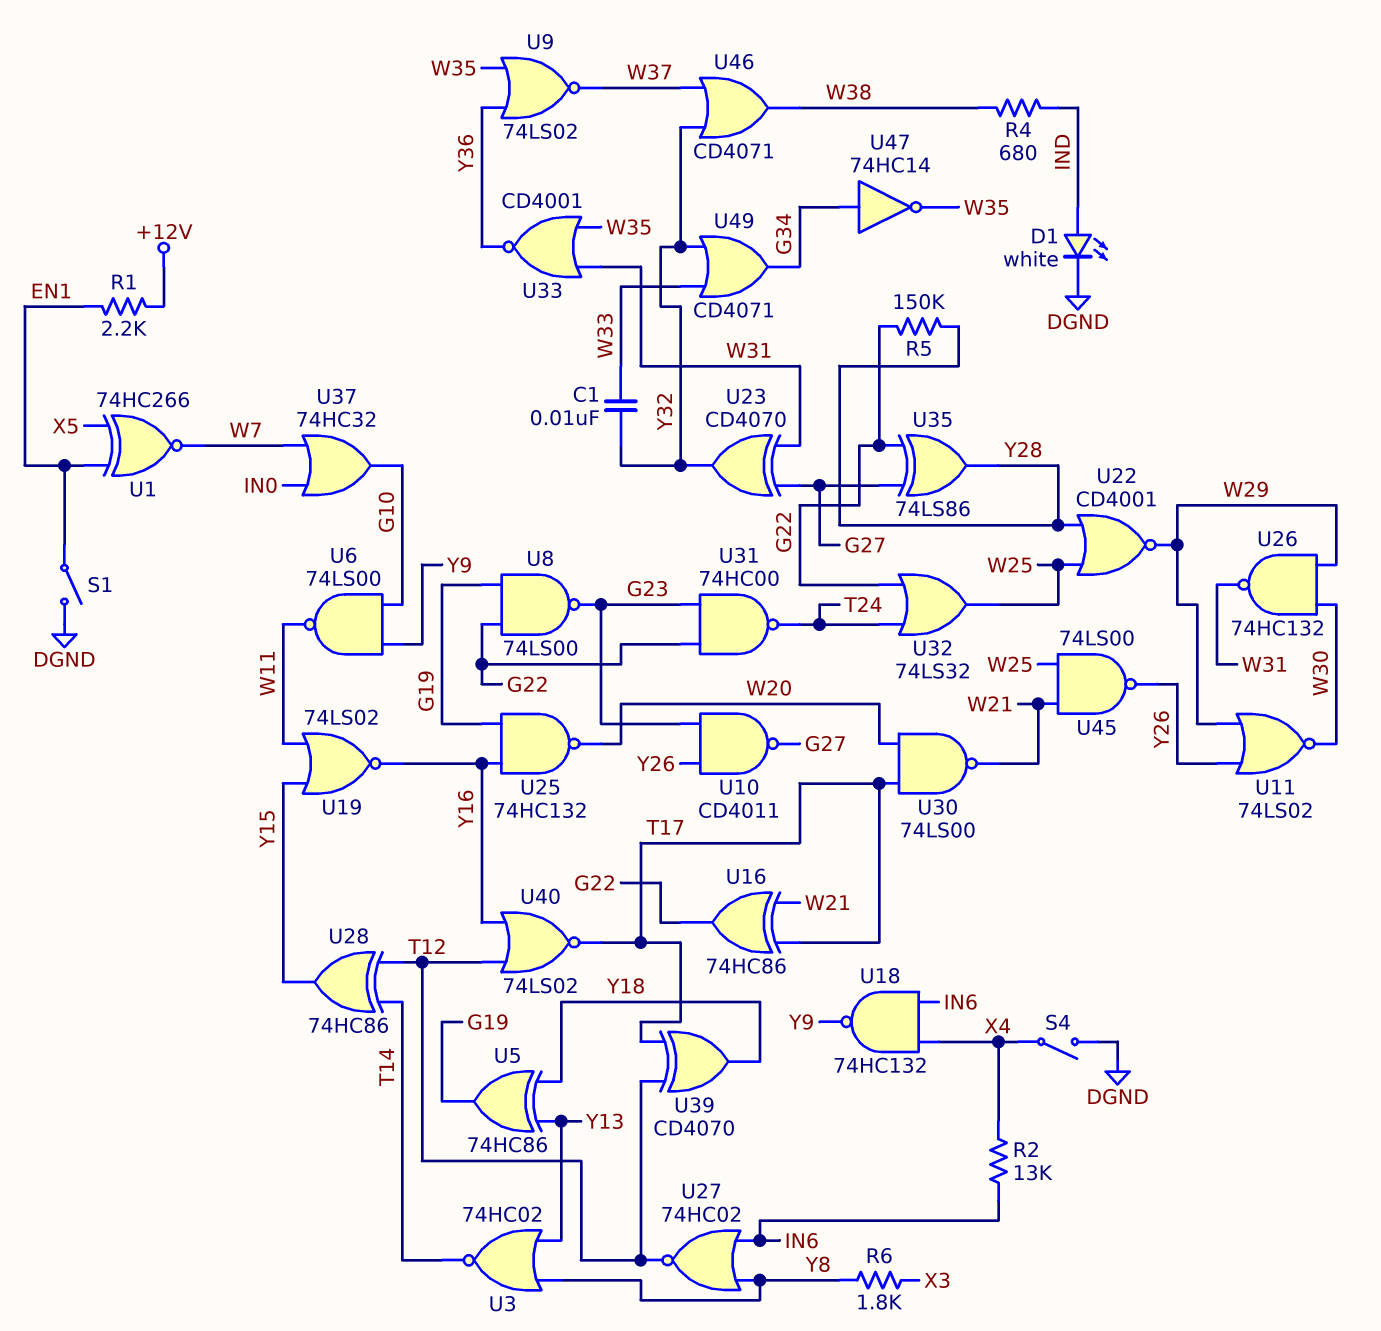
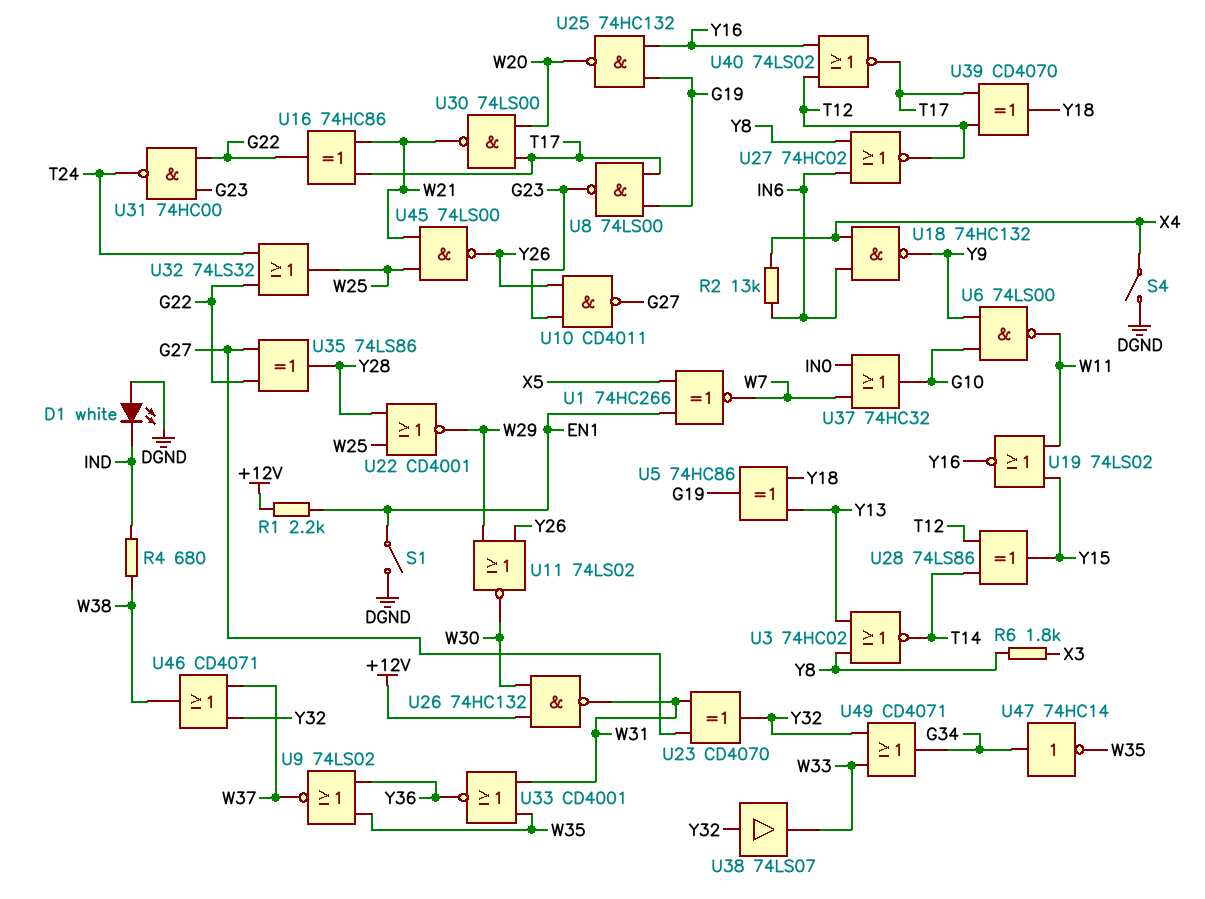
C1: 10nF (W33, Y32) -> none
D1: LED white (A IND, K DGND) -> LED white (A DGND, K IND)
R5: 150k (G22, Y28) -> none
U8: NAND 74LS00 (in G19, in G22, out G23) -> NAND 74LS00 (in G19, in T17, out G23)
U26: NAND 74HC132 (in W29, in W30, out W31) -> NAND 74HC132 (in +12V, in W30, out W31)
U28: XOR 74HC86 (in T12, in T14, out Y15) -> XOR 74LS86 (in T12, in T14, out Y15)
U38: none -> buffer 74LS07 (in Y32, out W33)

